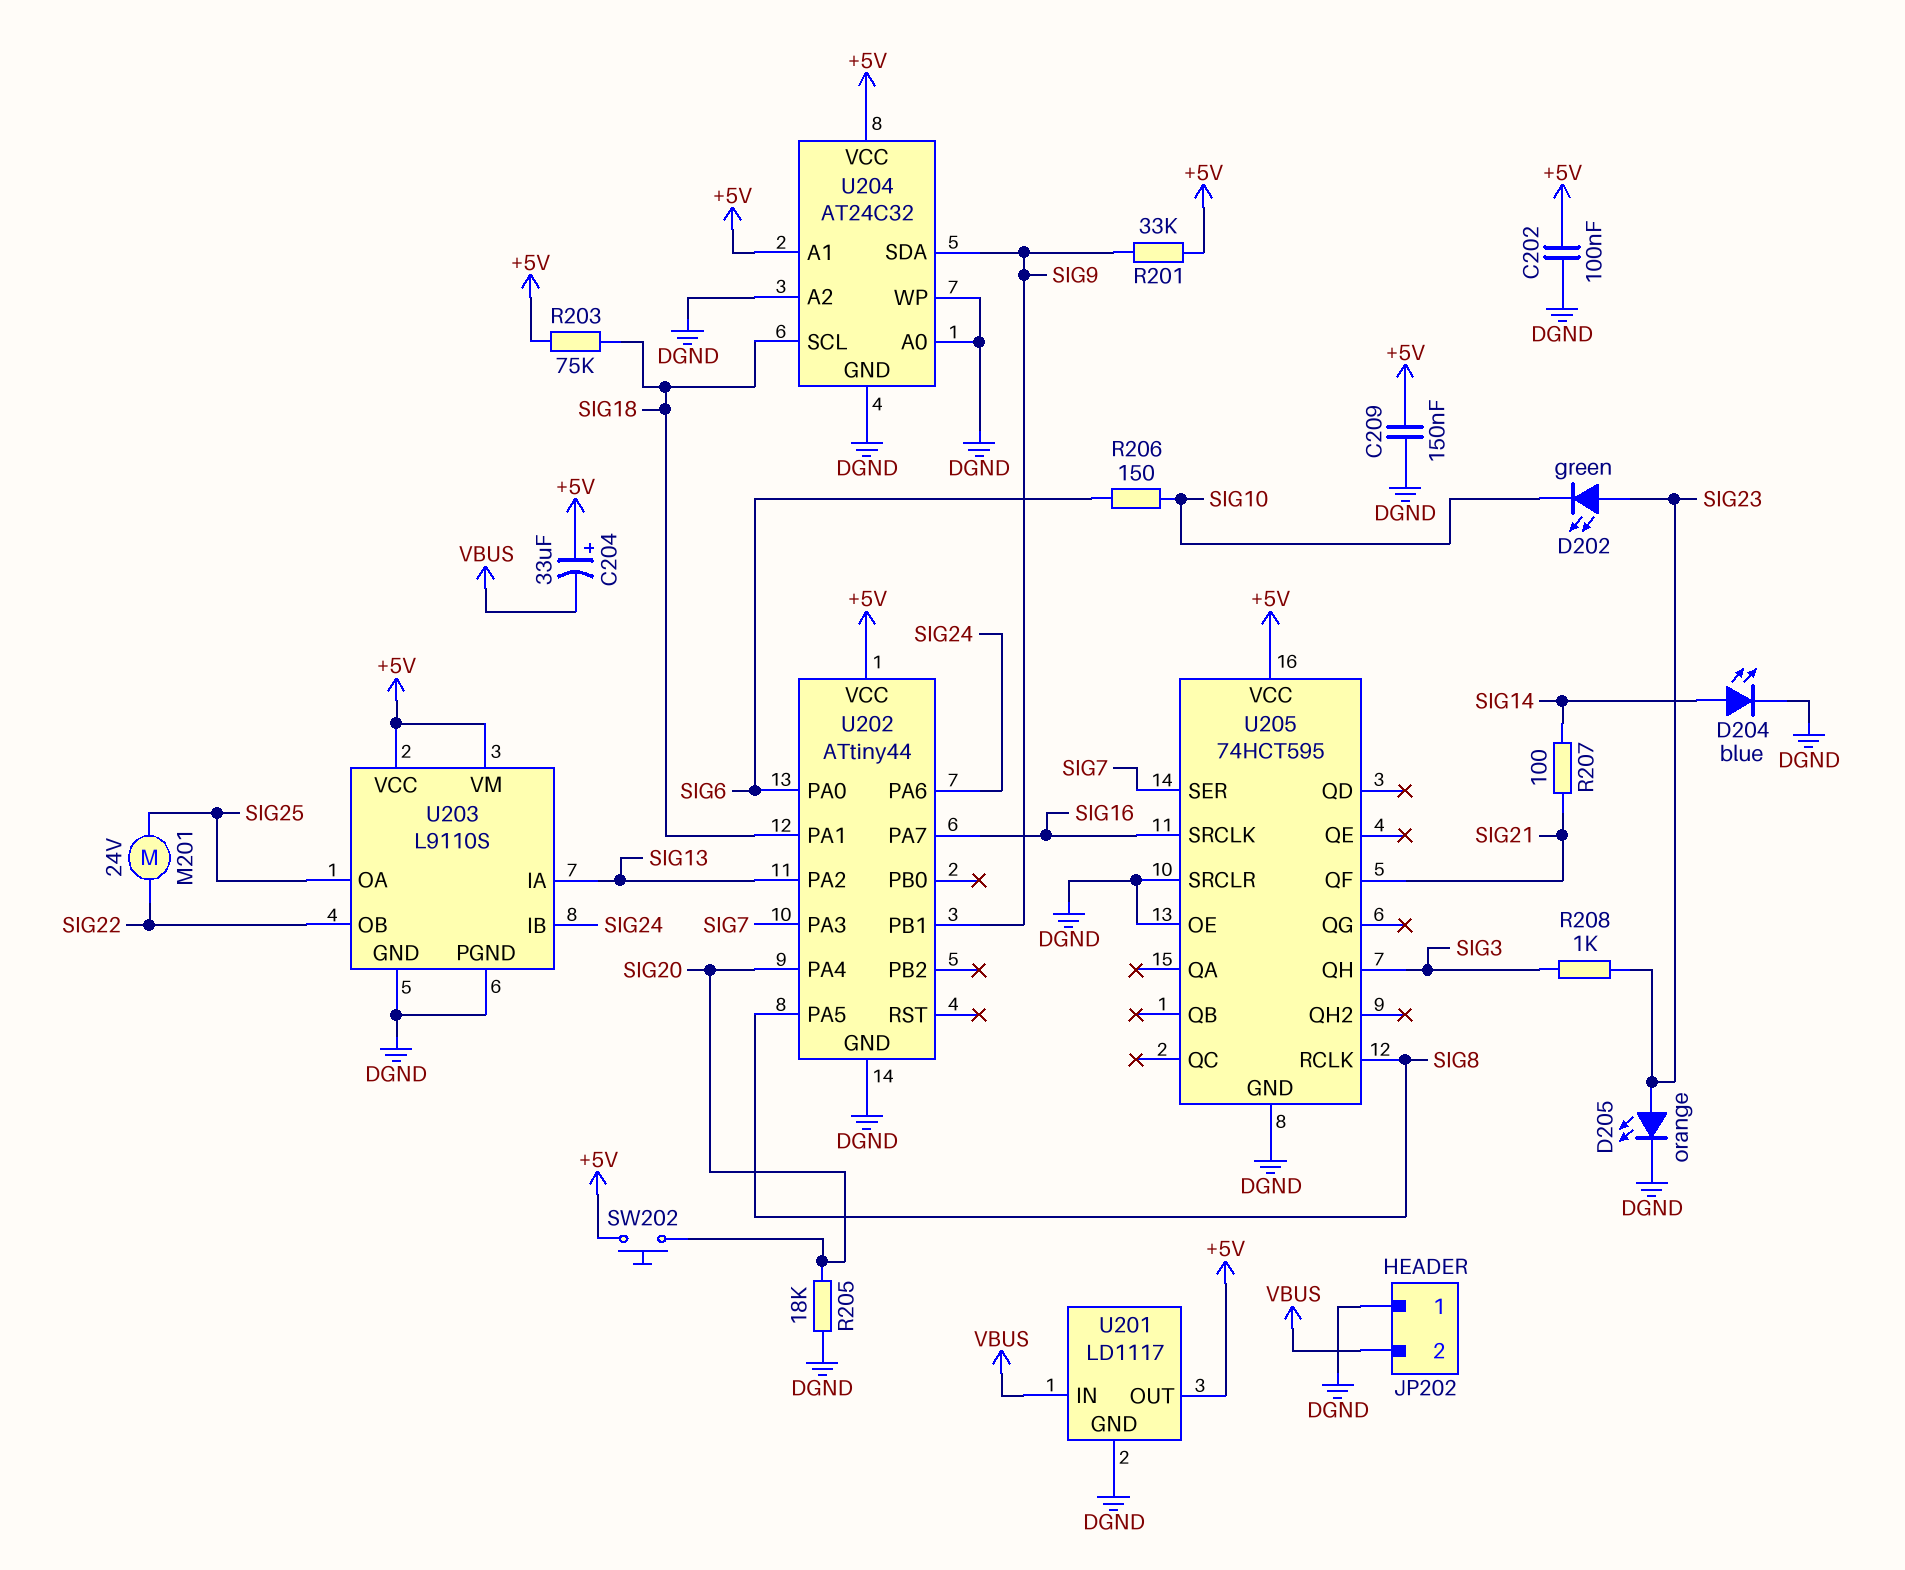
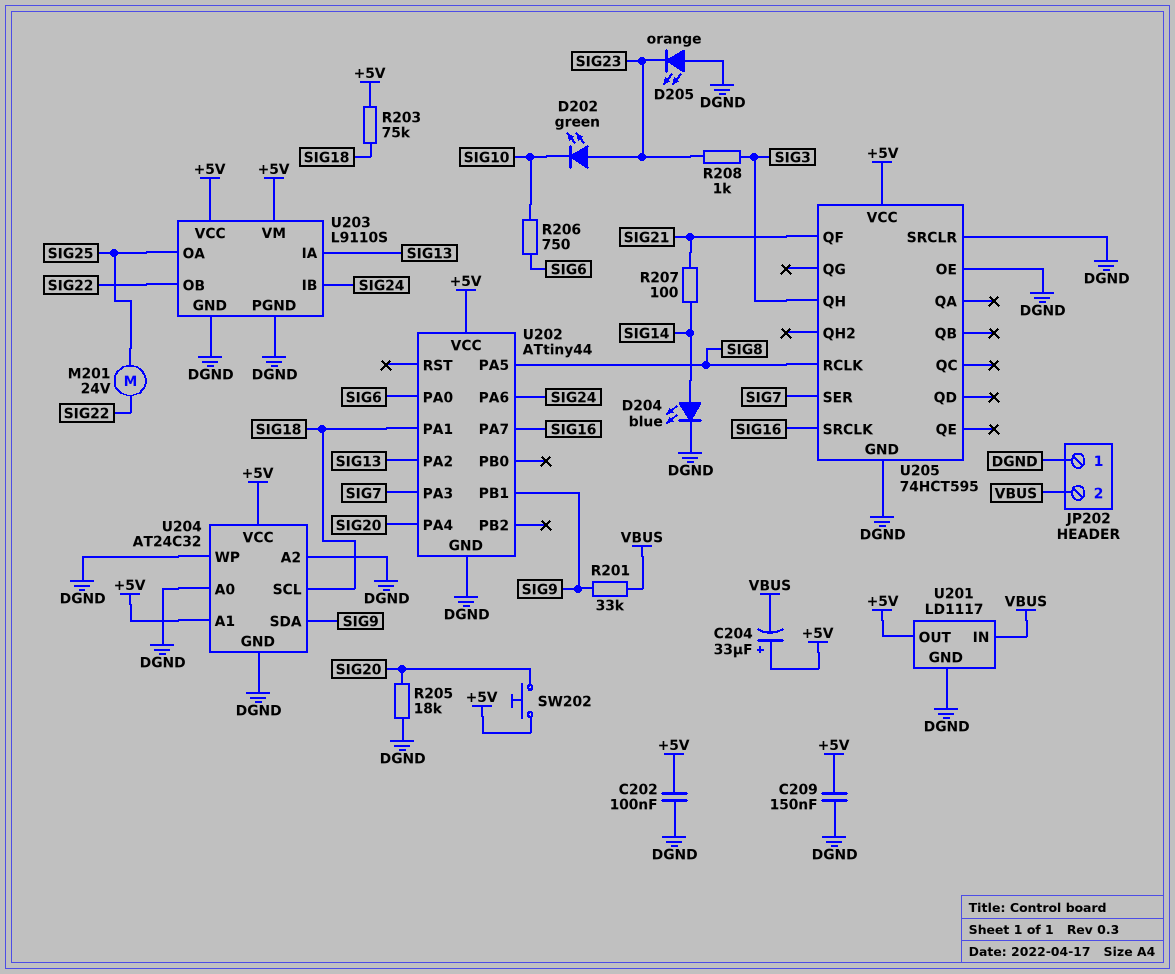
D205: LED orange (A SIG23, K DGND) -> LED orange (A DGND, K SIG23)
R201: 33k (+5V, SIG9) -> 33k (SIG9, VBUS)
R206: 150 (SIG6, SIG10) -> 750 (SIG6, SIG10)

